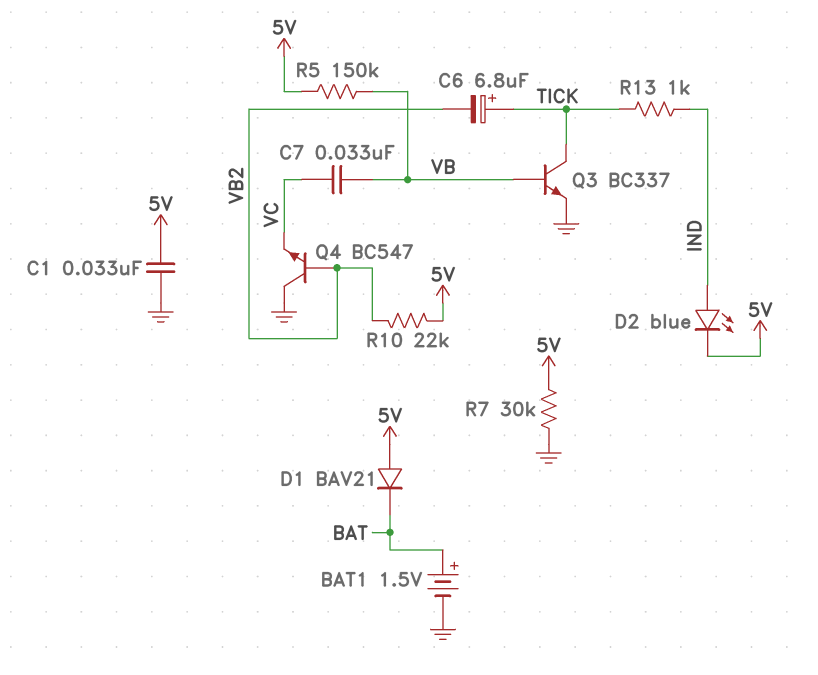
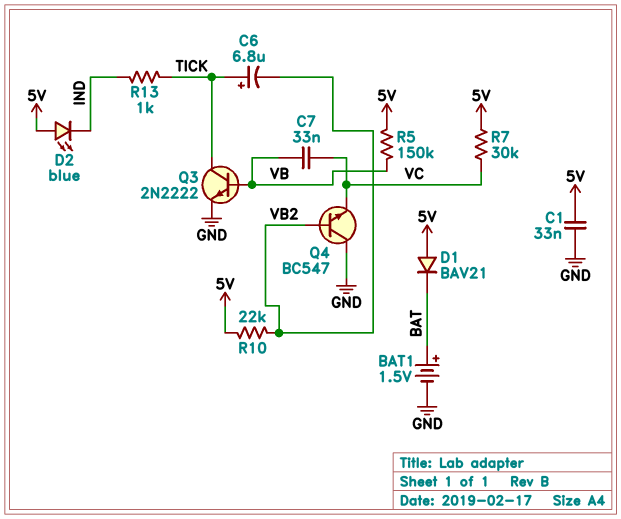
D2: LED blue (A IND, K 5V) -> LED blue (A 5V, K IND)
Q3: NPN BC337 (B VB, C TICK, E GND) -> NPN 2N2222 (B VB, C TICK, E GND)
R7: 30k (5V, GND) -> 30k (5V, VC)

